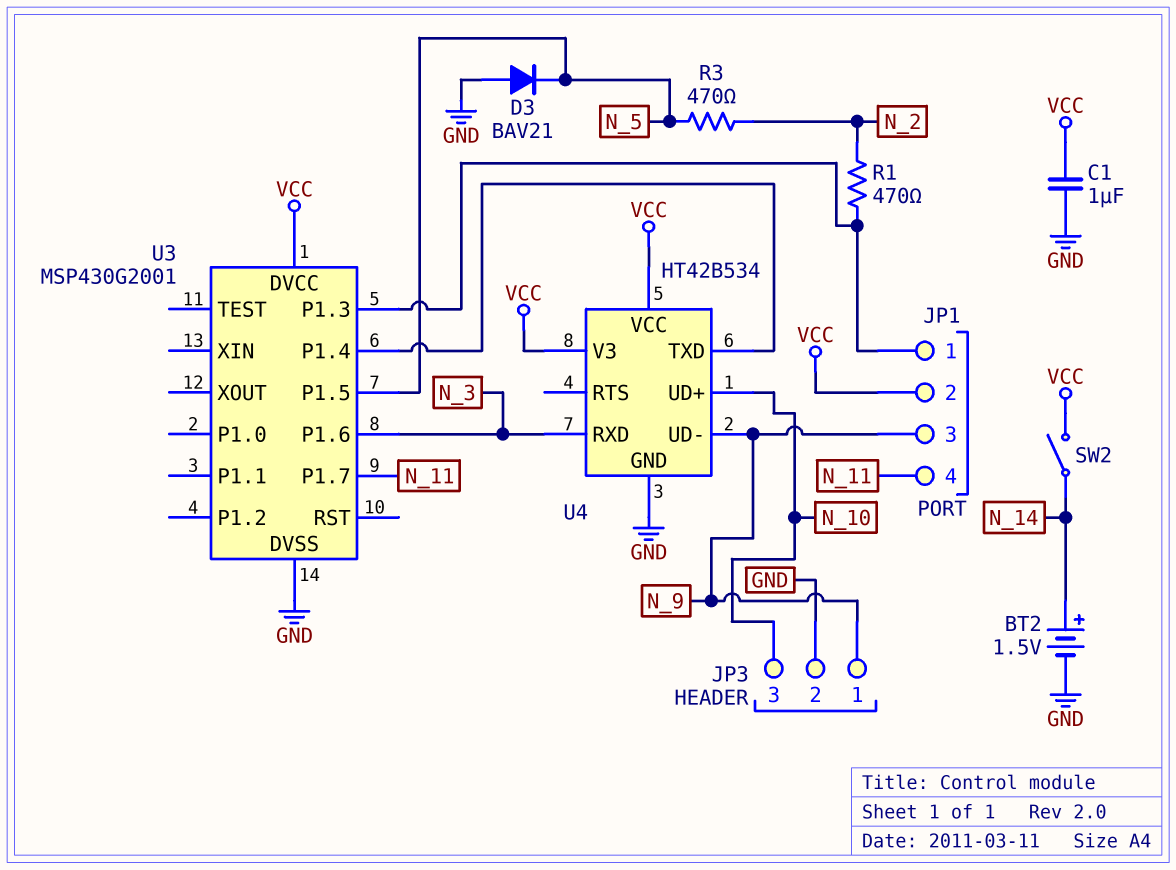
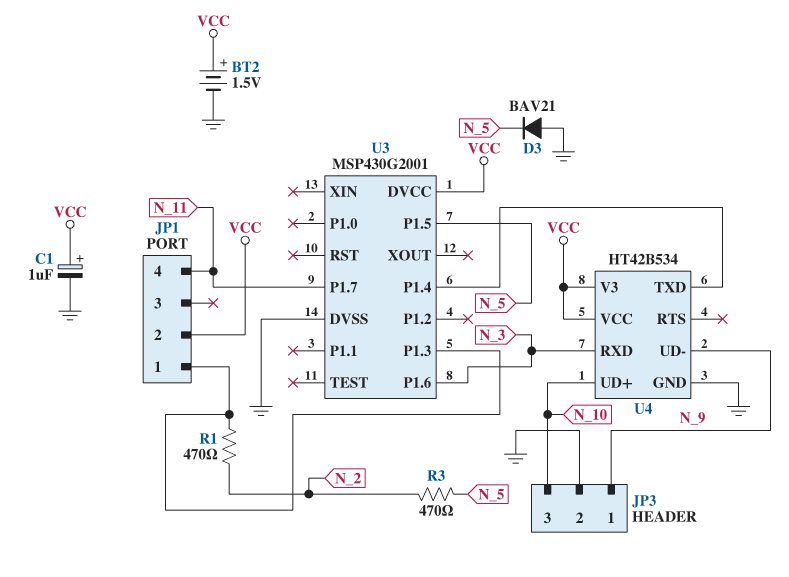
BT2: 1.5V (plus N_14, minus GND) -> 1.5V (plus VCC, minus GND)
C1: 1uF (GND, VCC) -> 1uF (plus VCC, minus GND)
JP1 pin 3: N_9 -> none
SW2: switch (N_14, VCC) -> none

